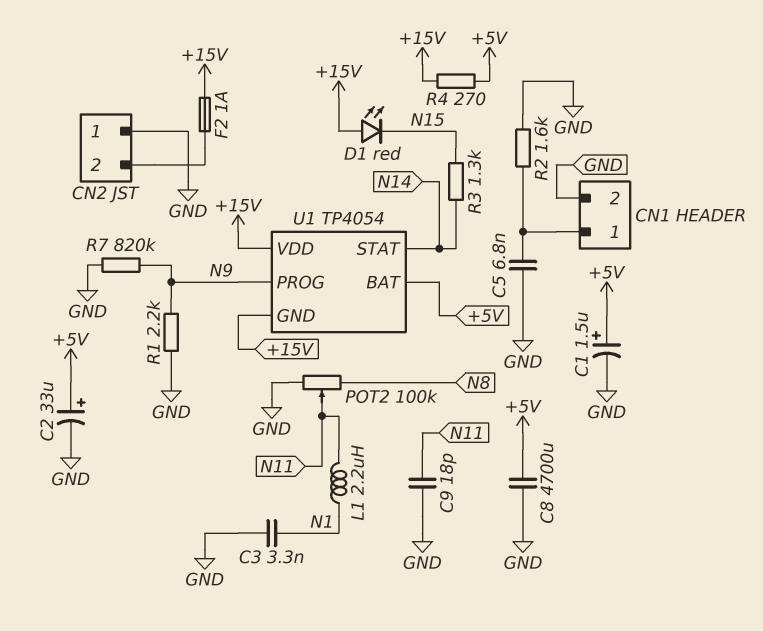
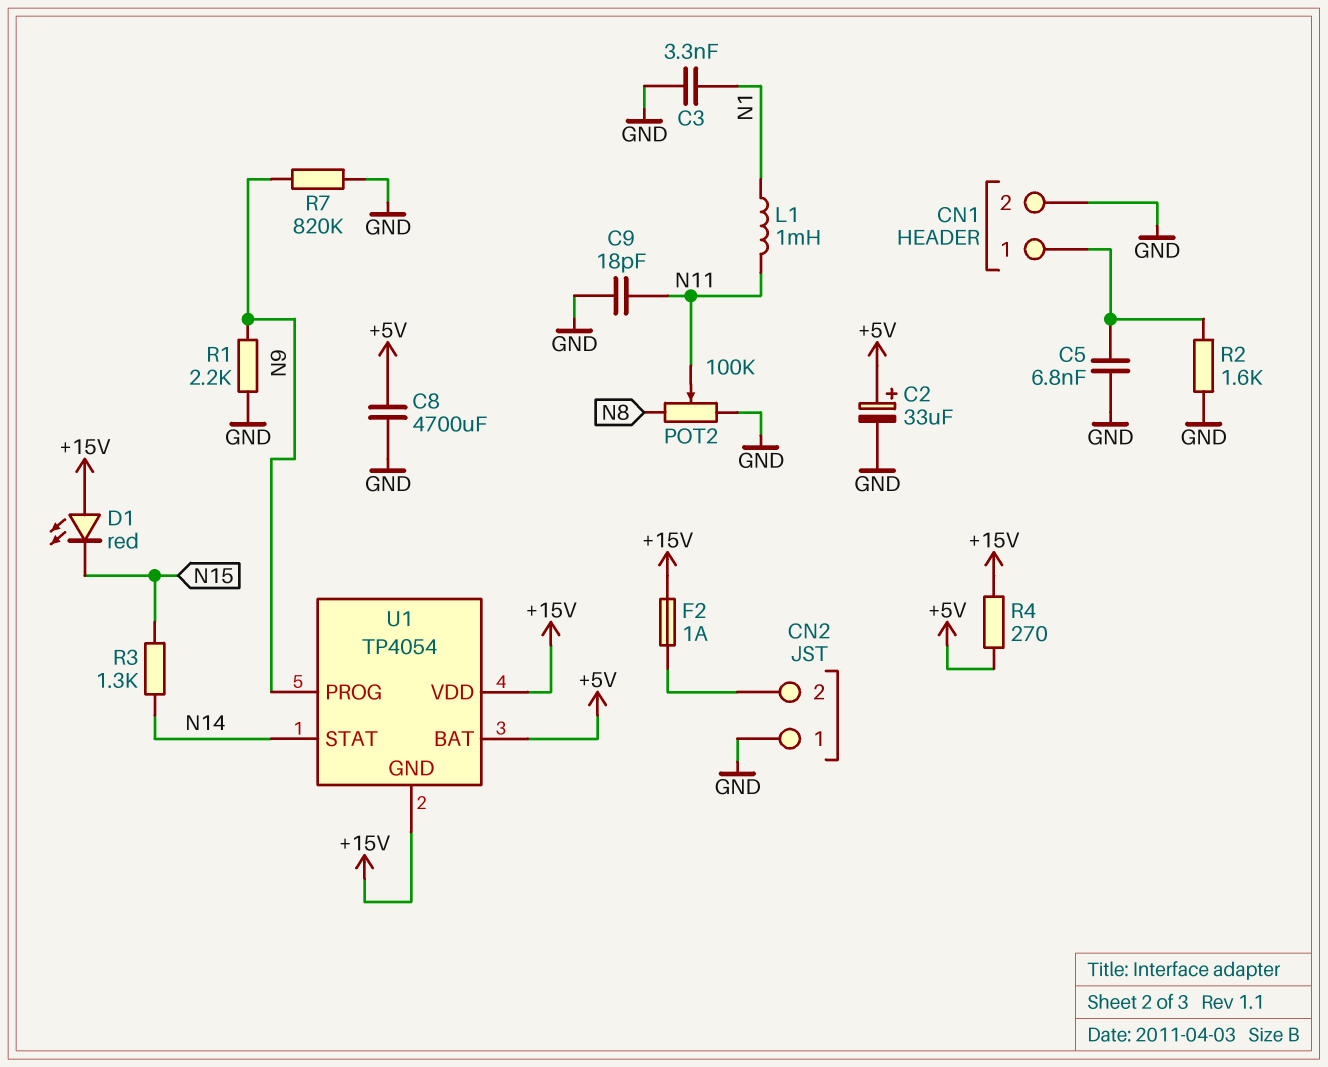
C1: 1.5uF (plus +5V, minus GND) -> none
L1: 2.2uH (N1, N11) -> 1mH (N1, N11)

